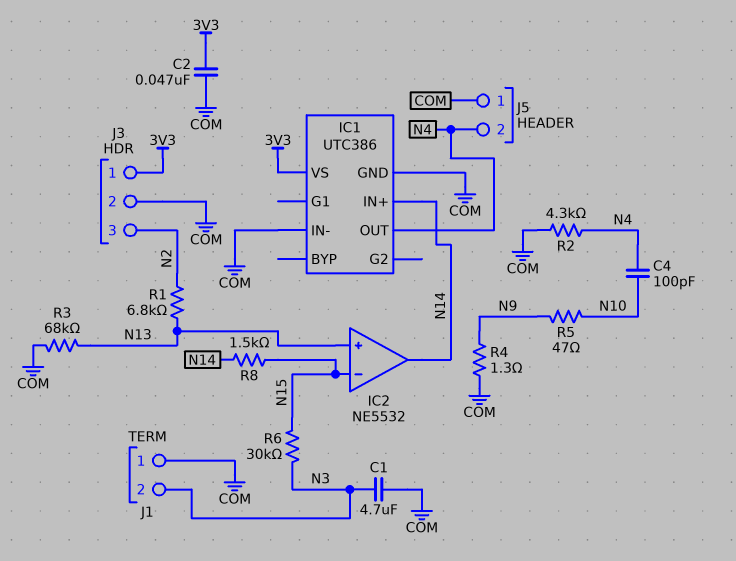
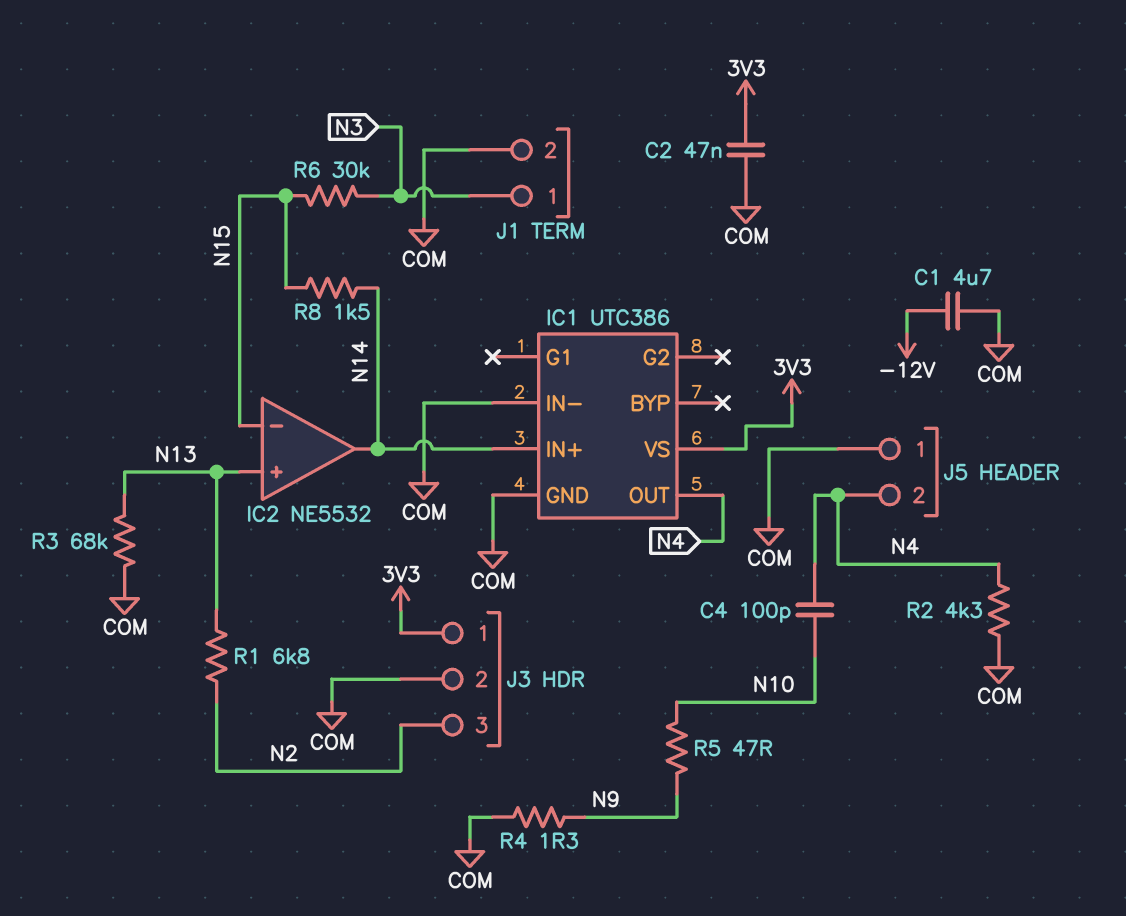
C1: 4.7uF (COM, N3) -> 4.7uF (-12V, COM)
J1 pin 1: COM -> N3
J1 pin 2: N3 -> COM

